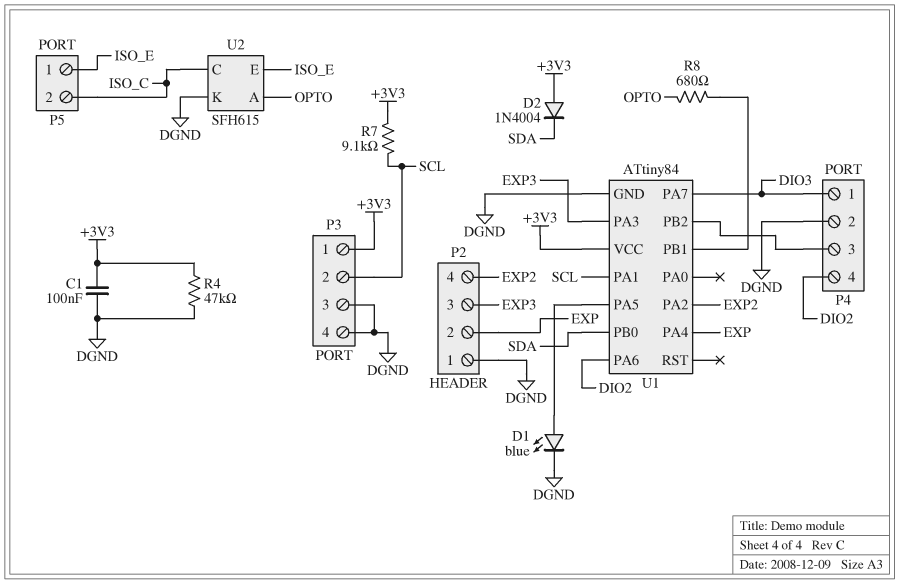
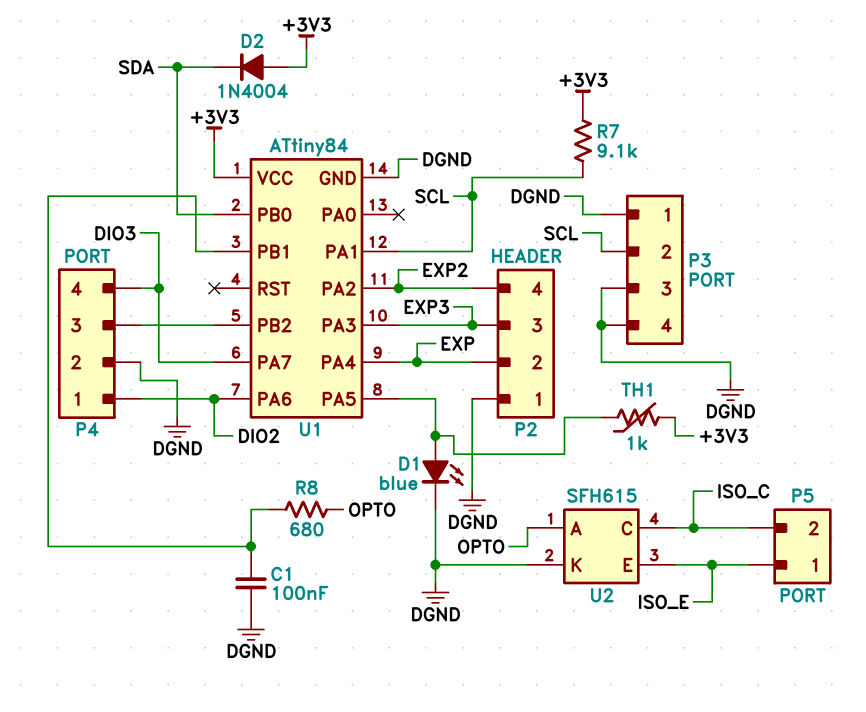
C1: 100nF (+3V3, DGND) -> 100nF (DGND, U1/PB1)
P3 pin 1: +3V3 -> DGND
P4 pin 1: DIO3 -> DIO2
P4 pin 4: DIO2 -> DIO3
R4: 47k (+3V3, DGND) -> none
TH1: none -> 1k (+3V3, U1/PA5)

